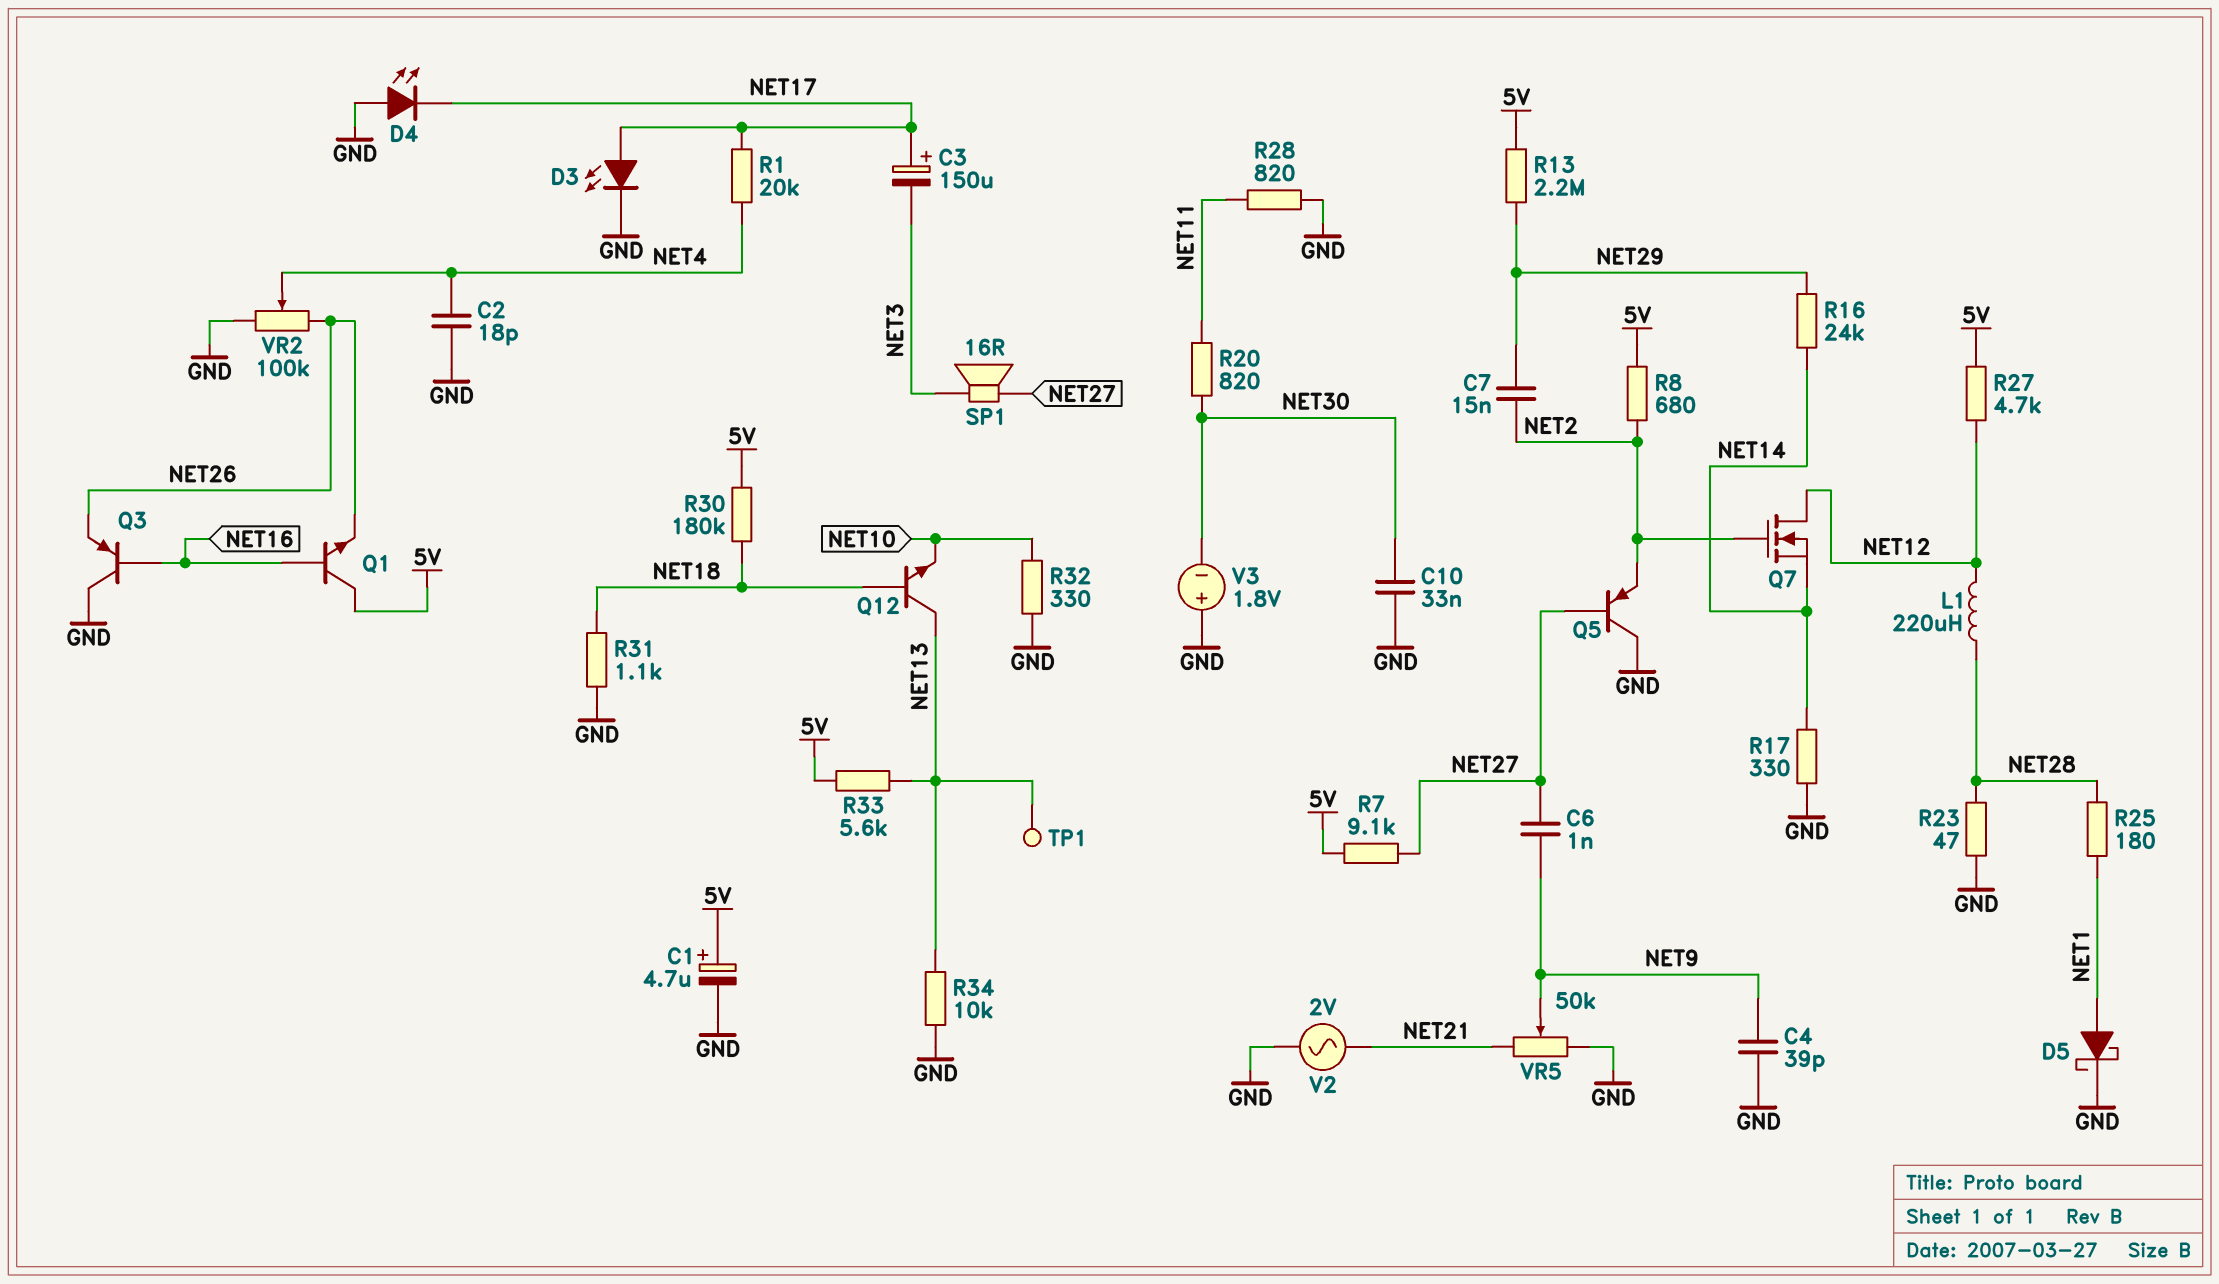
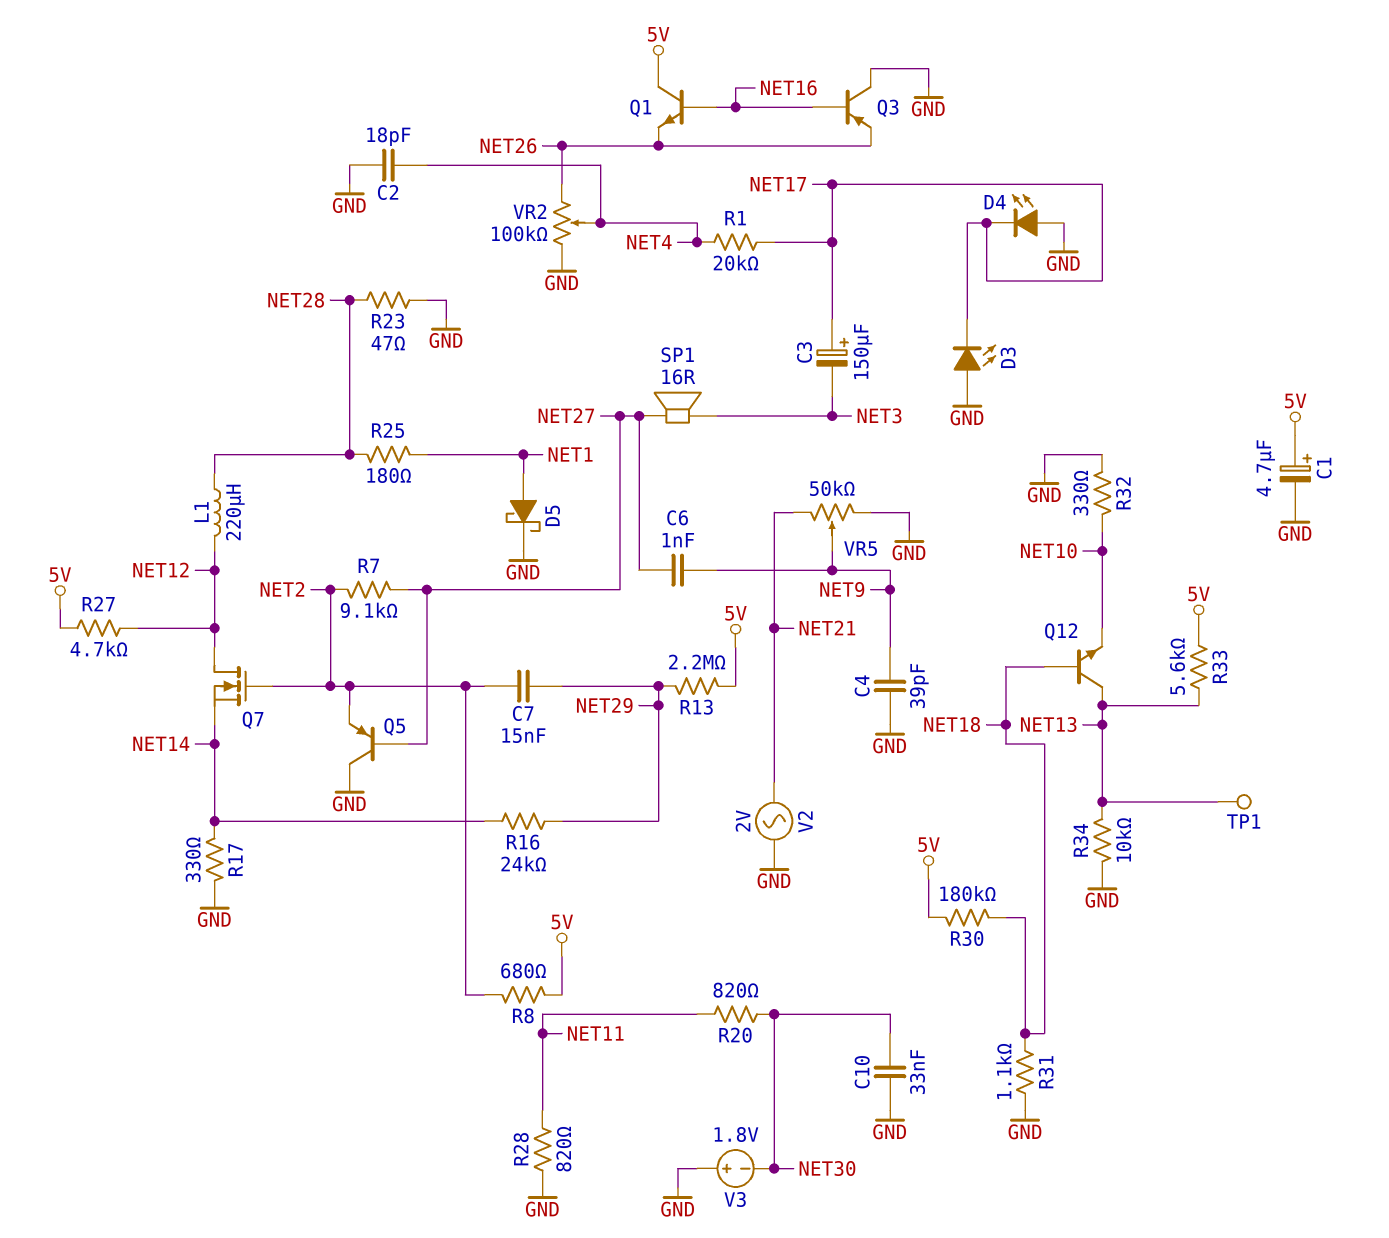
D3: LED (A NET17, K GND) -> LED (A GND, K NET17)
R7: 9.1k (5V, NET27) -> 9.1k (NET2, NET27)

